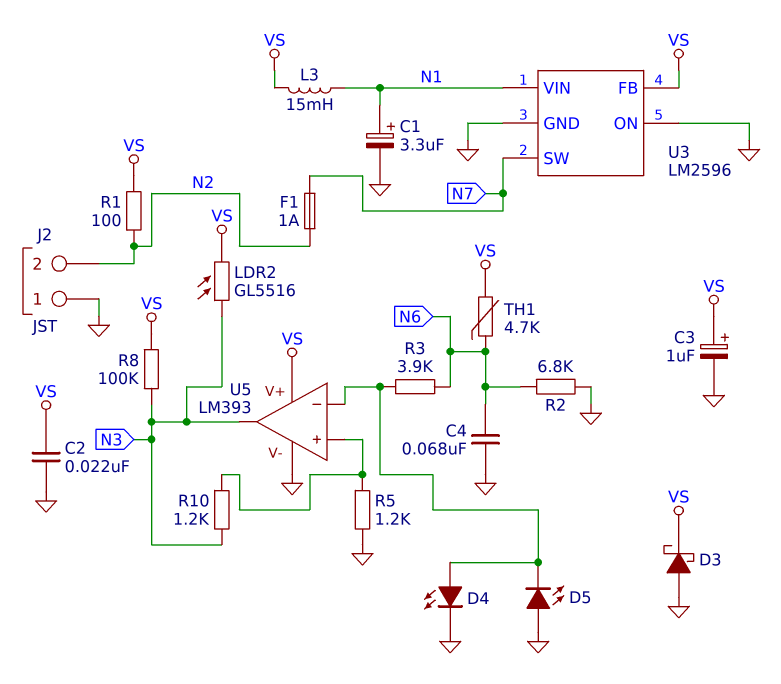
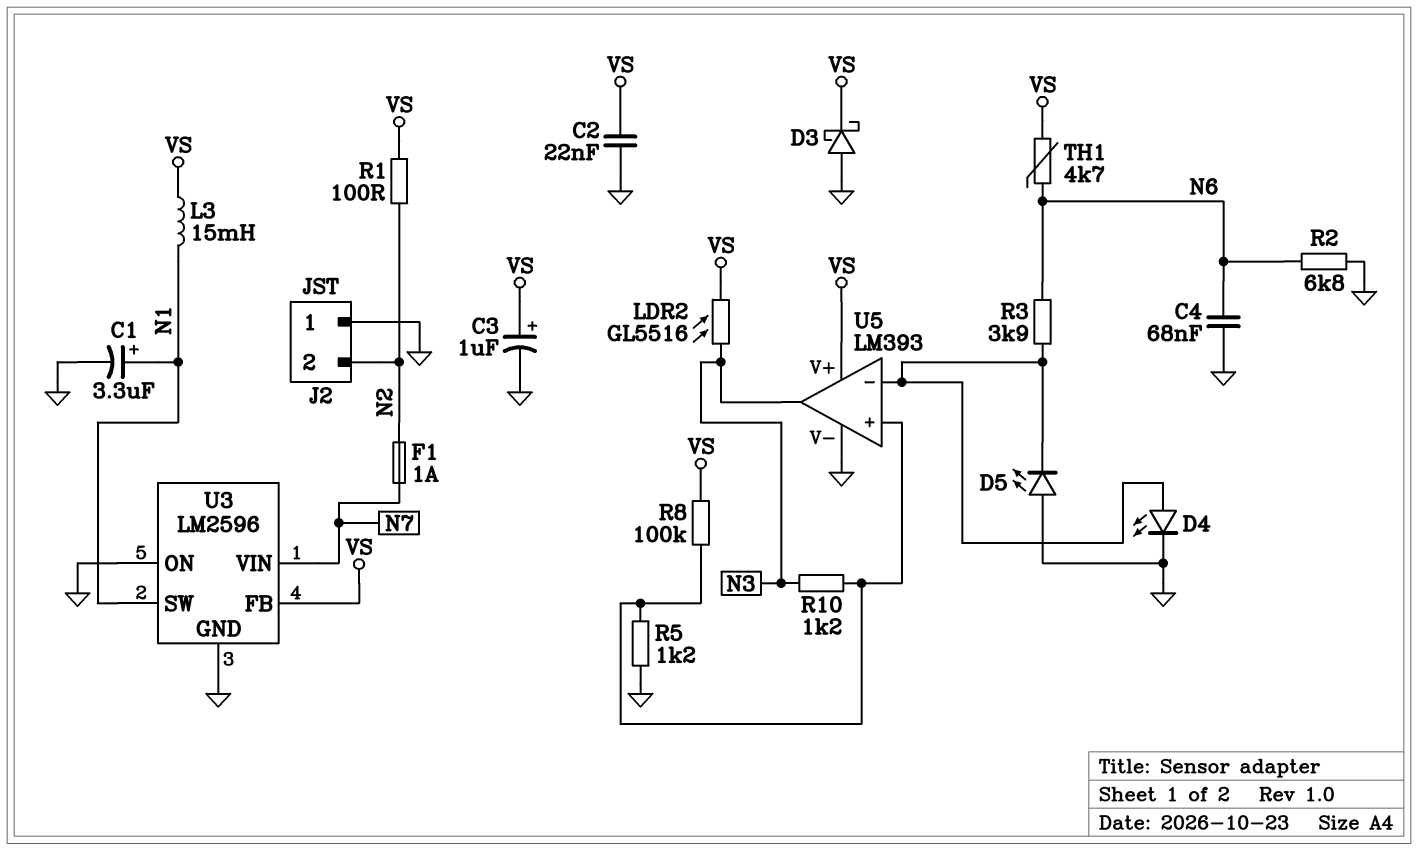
R8: 100k (N3, VS) -> 100k (U5/in+, VS)
U3 pin SW: N7 -> N1
U3 pin VIN: N1 -> N7

